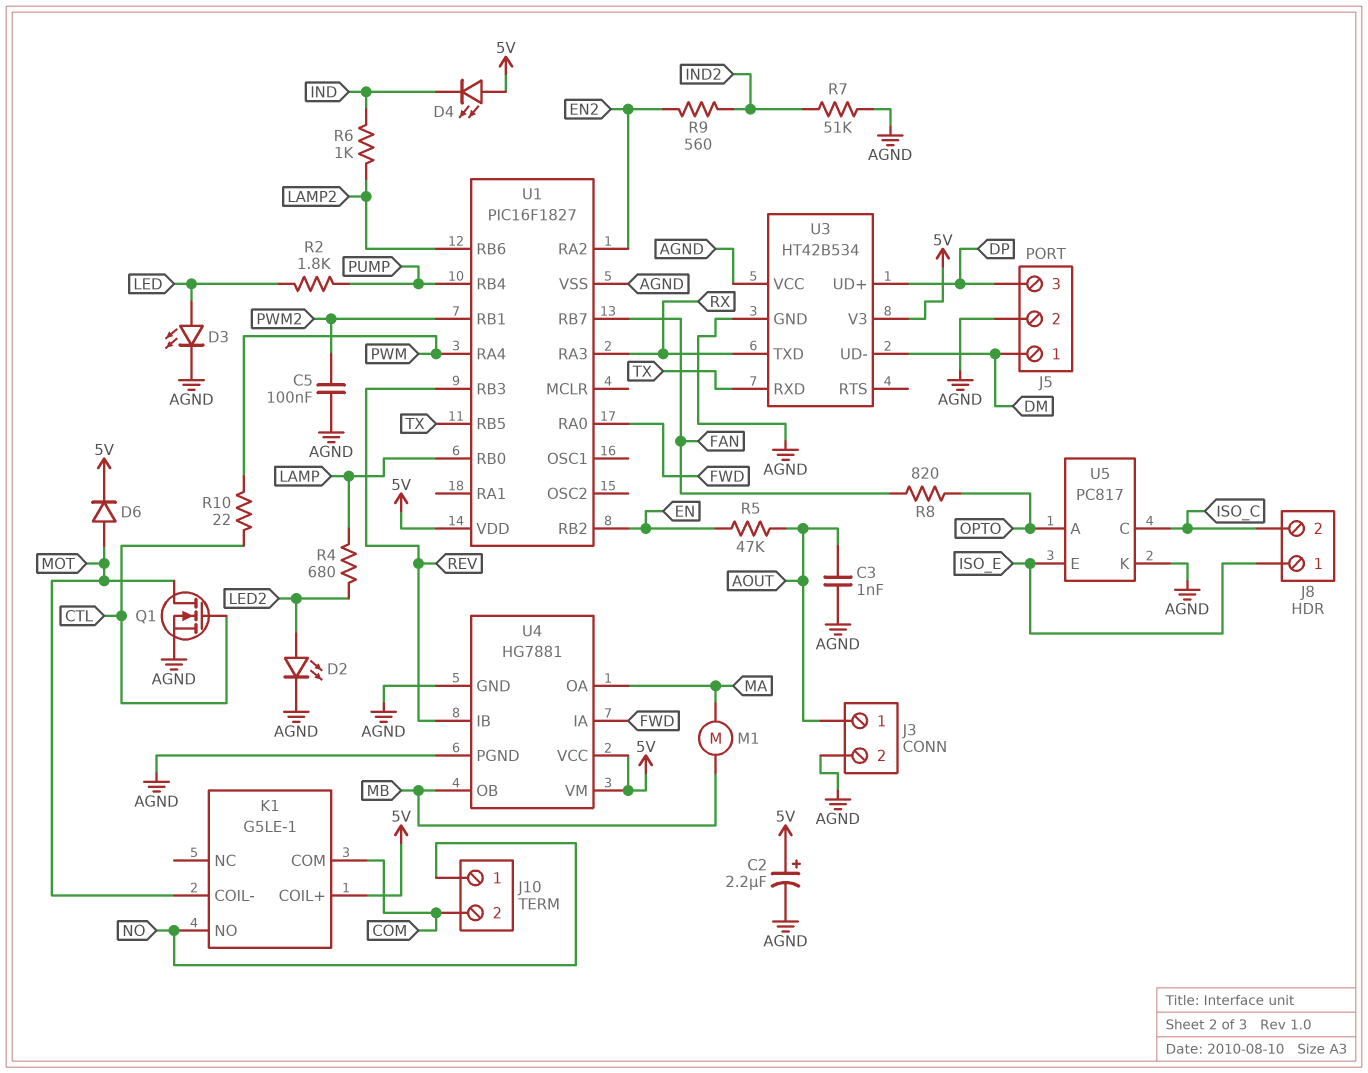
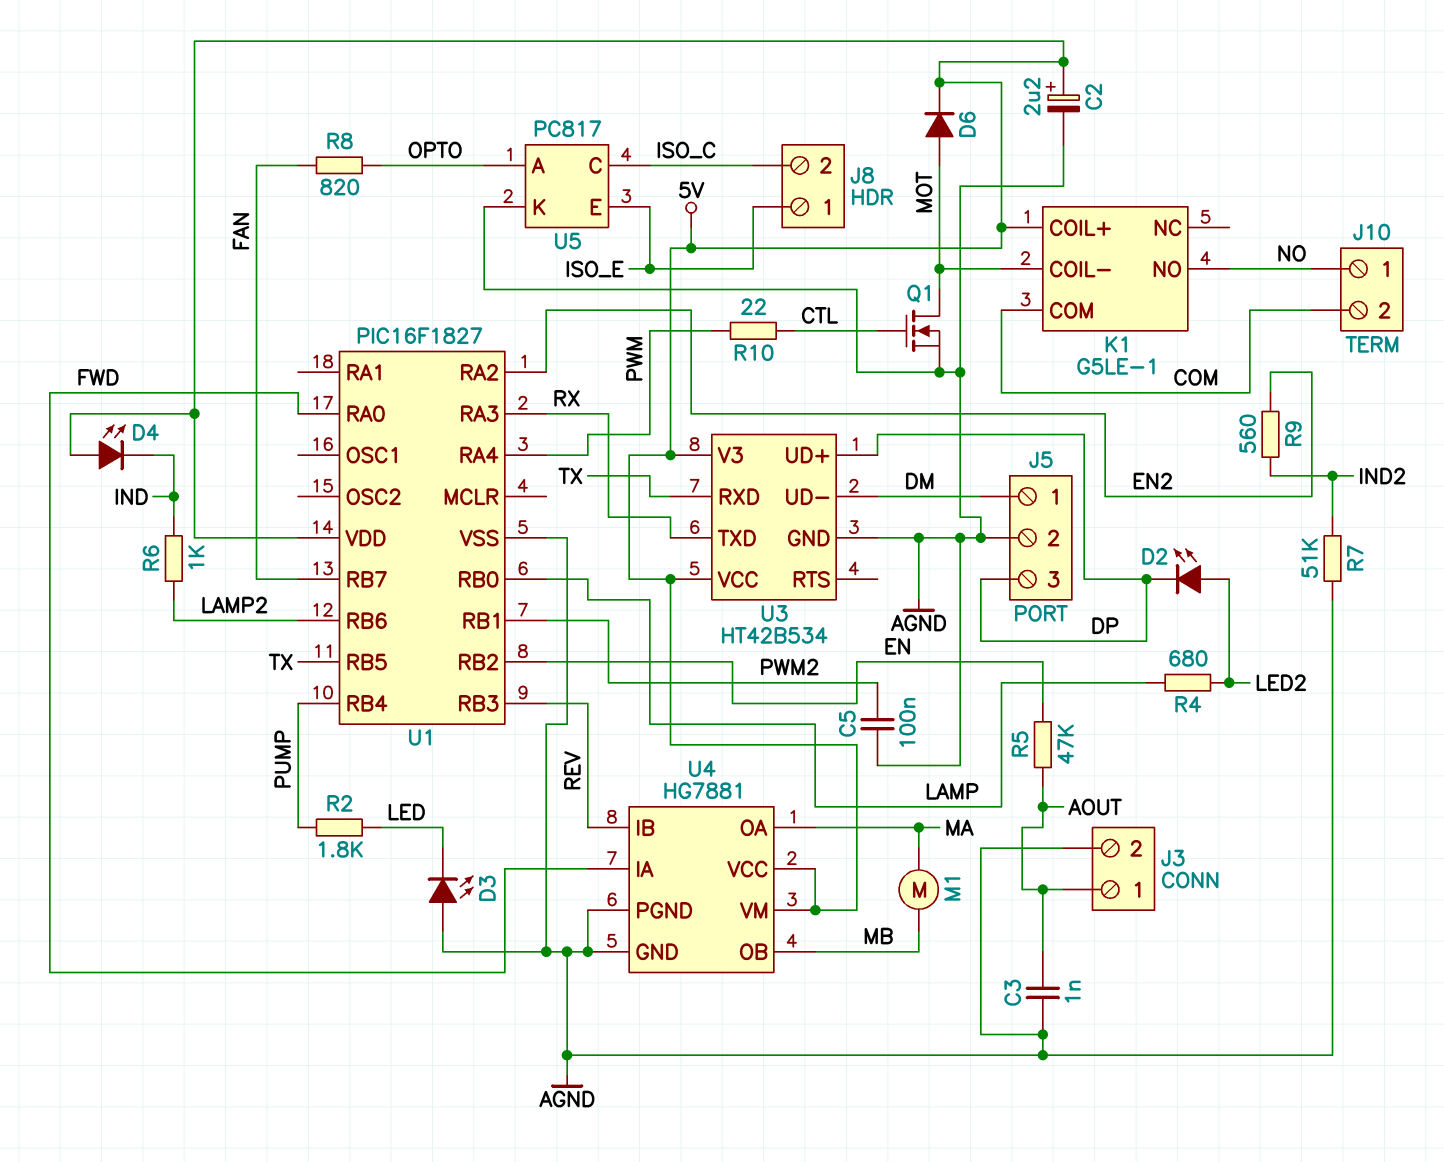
D2: LED (A LED2, K AGND) -> LED (A LED2, K DP)
D3: LED (A LED, K AGND) -> LED (A AGND, K LED)
U3 pin VCC: AGND -> 5V

